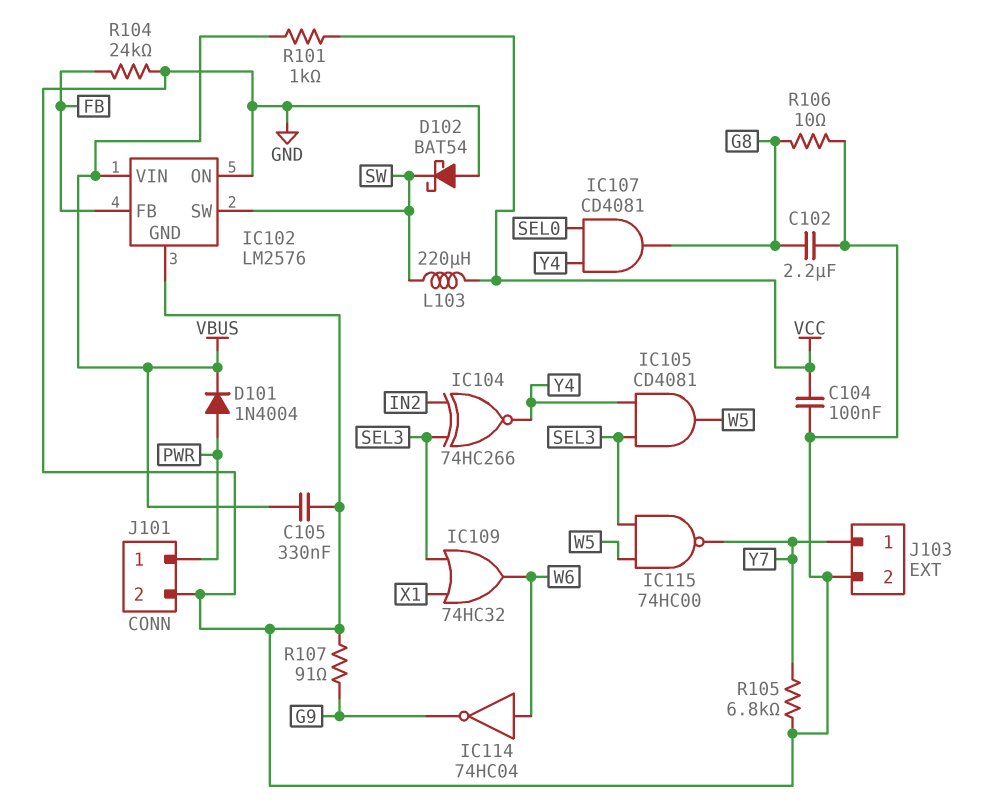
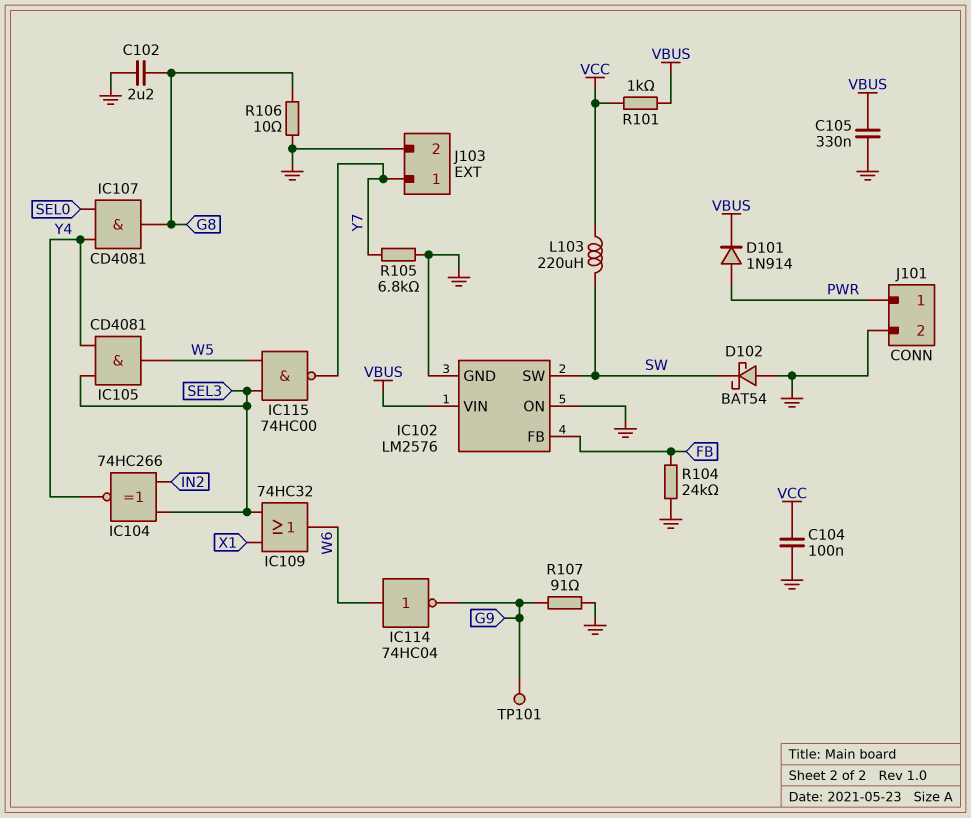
D101: diode 1N4004 (A PWR, K VBUS) -> diode 1N914 (A PWR, K VBUS)
TP101: none -> test point (G9)

